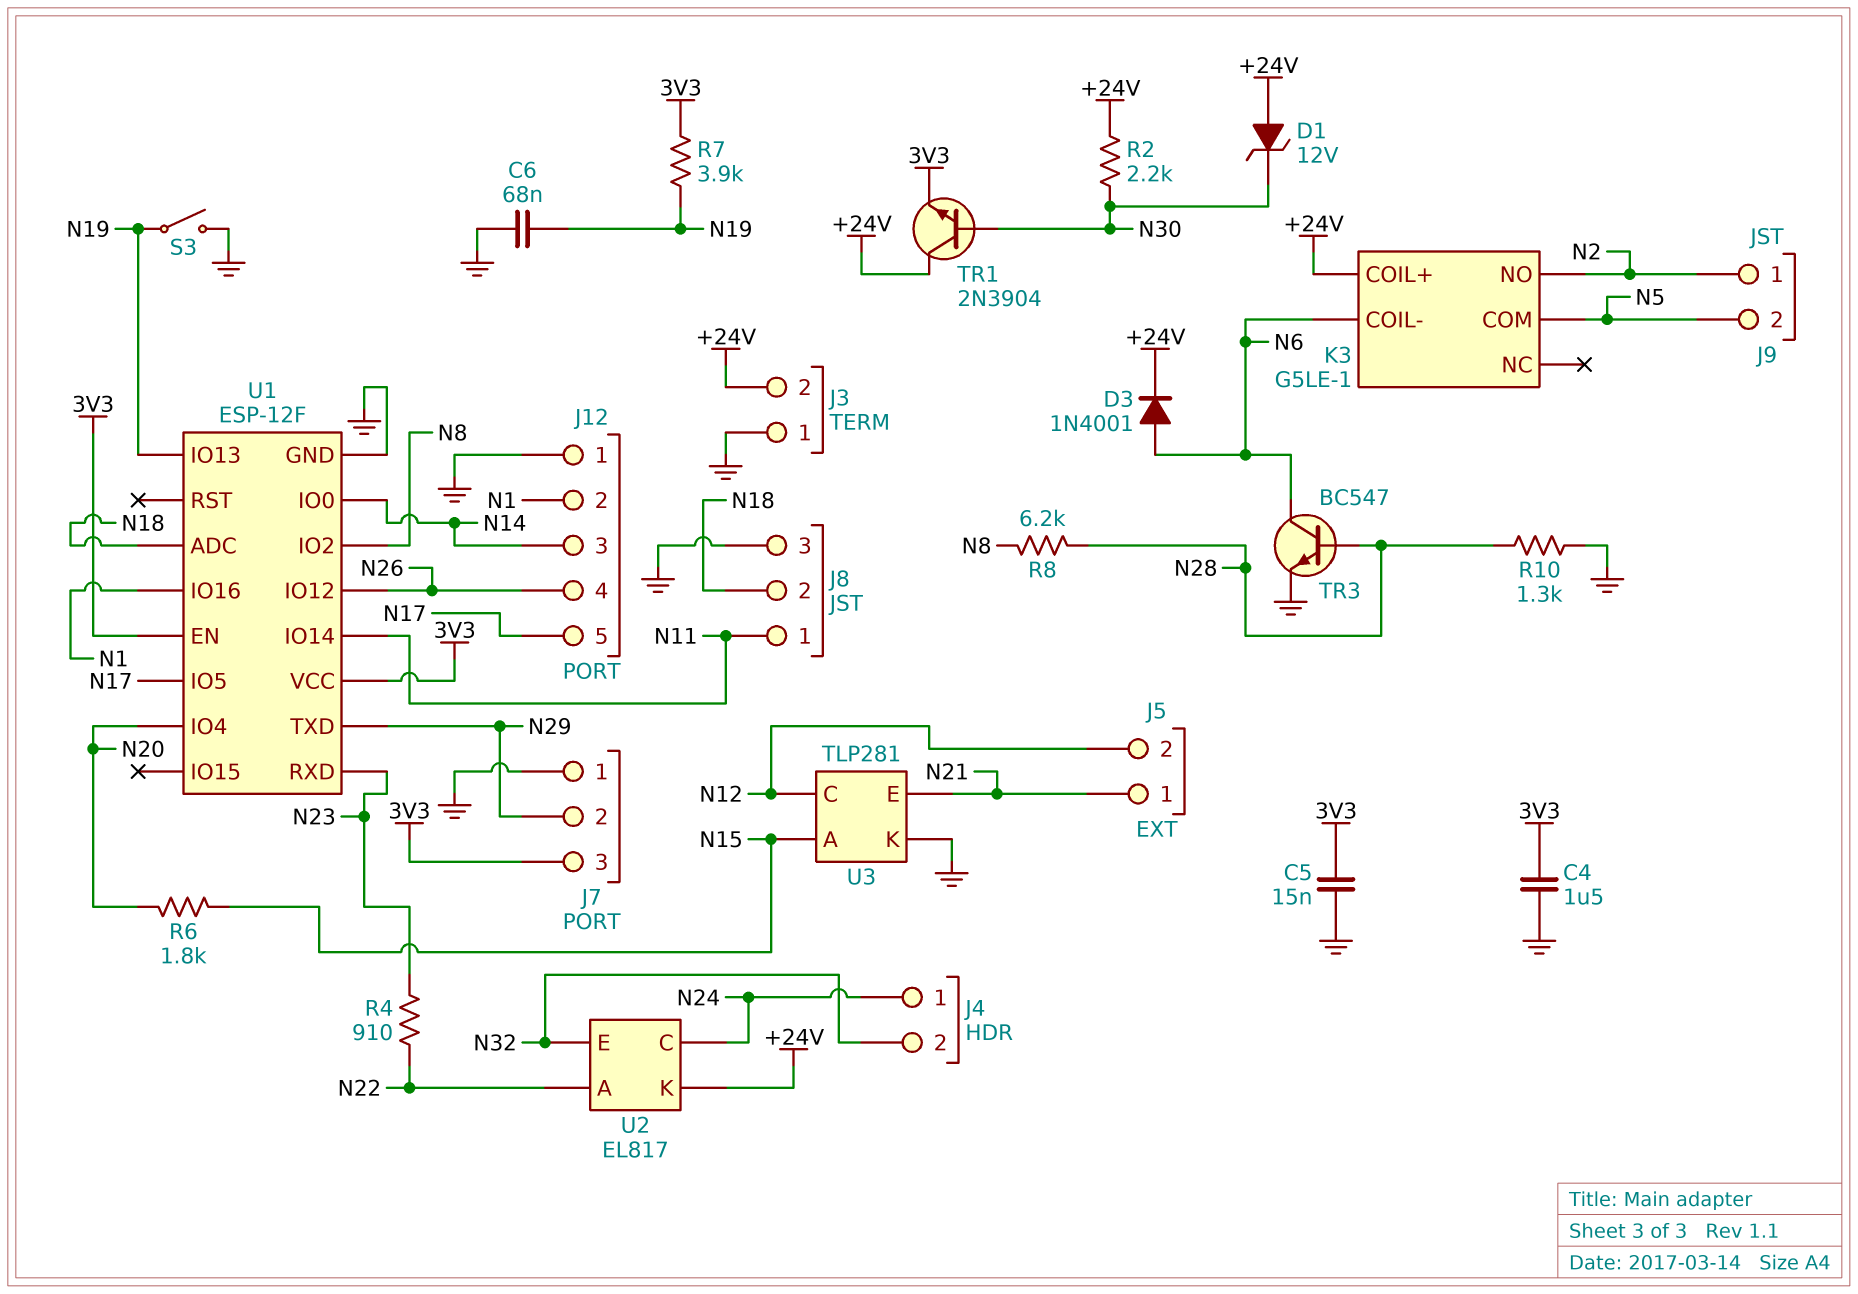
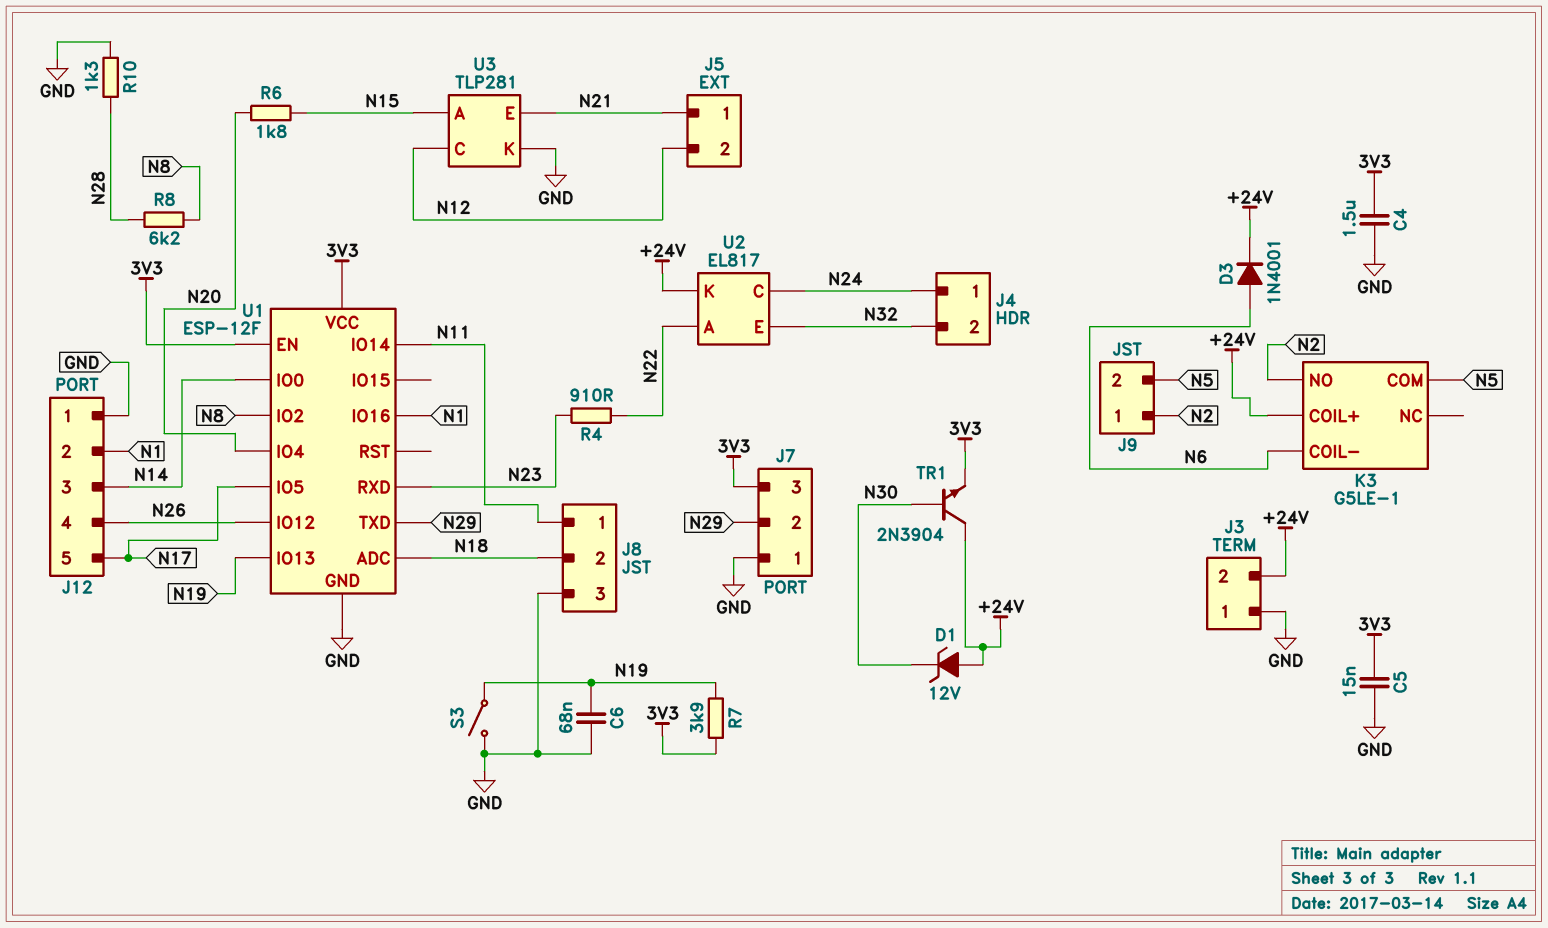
R2: 2.2k (+24V, N30) -> none
TR3: NPN BC547 (B N28, C N6, E GND) -> none

